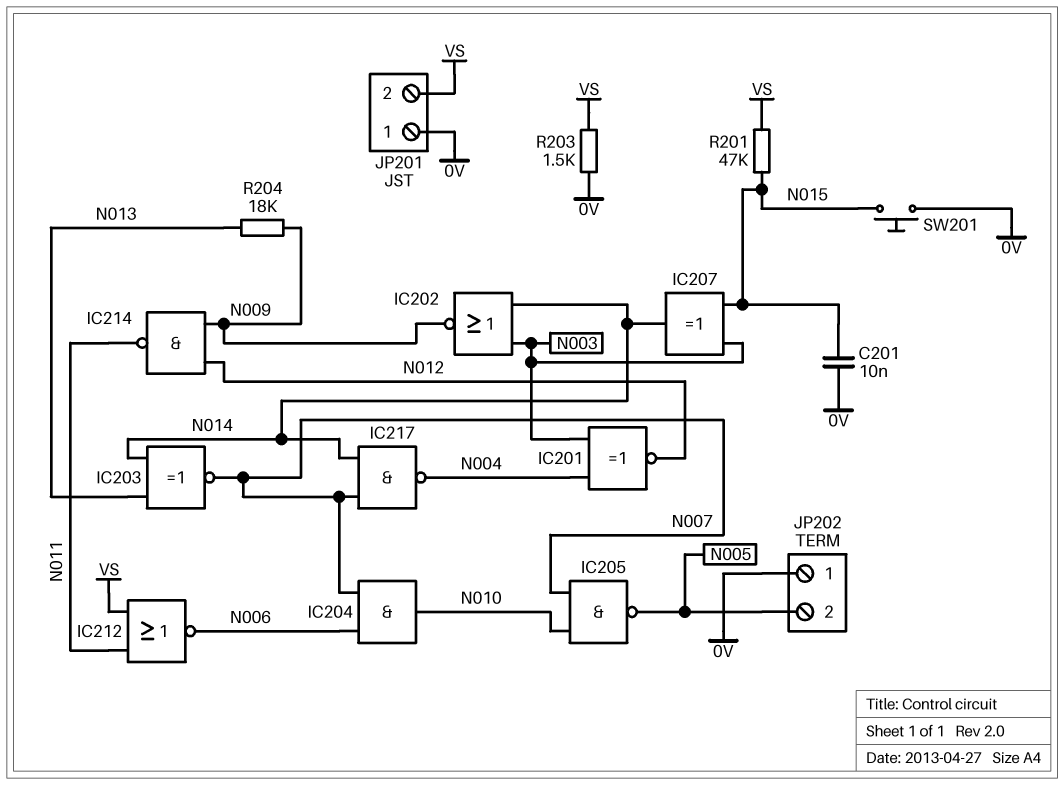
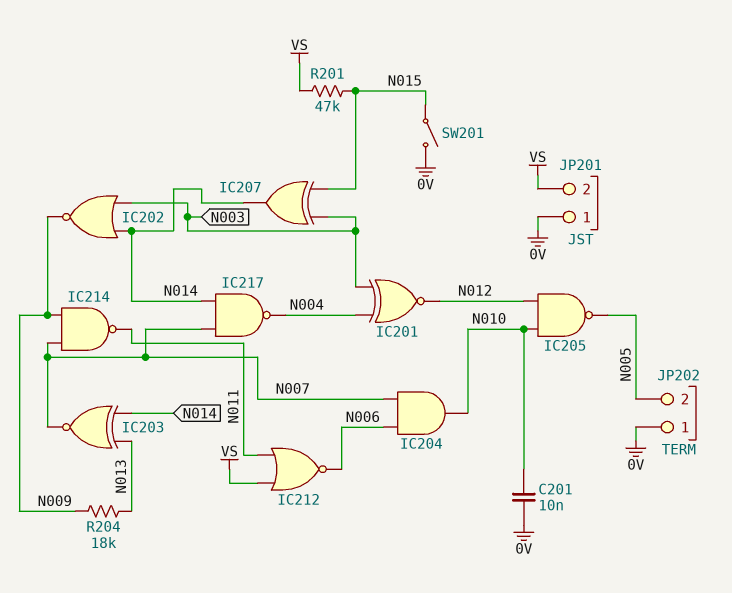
C201: 10nF (0V, N015) -> 10nF (0V, N010)
IC205: NAND (in N007, in N010, out N005) -> NAND (in N010, in N012, out N005)
IC214: NAND (in N009, in N012, out N011) -> NAND (in N007, in N009, out N011)
R203: 1.5k (0V, VS) -> none
SW201: button (0V, N015) -> switch (0V, N015)

